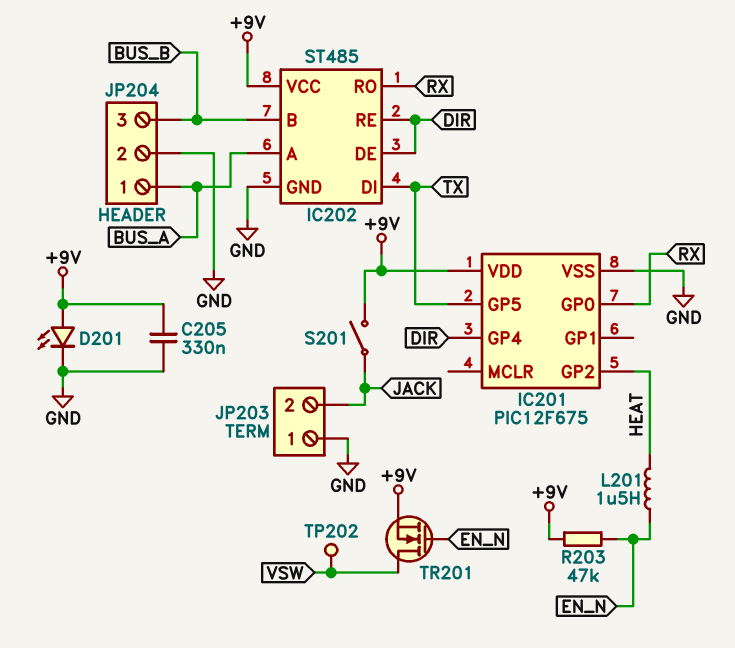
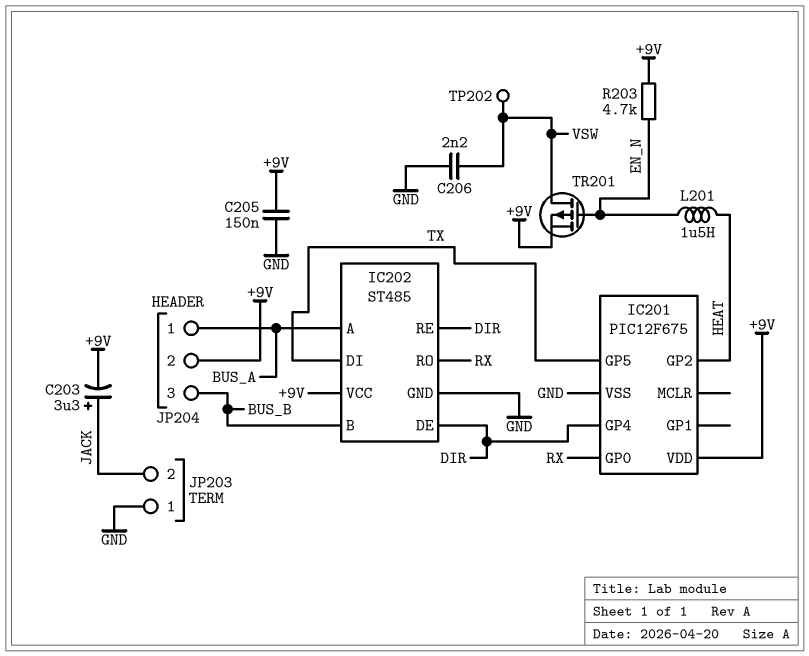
C203: none -> 3.3uF (plus JACK, minus +9V)
C205: 330nF (+9V, GND) -> 150nF (+9V, GND)
C206: none -> 2.2nF (GND, VSW)
D201: LED (A +9V, K GND) -> none
JP204 pin 2: GND -> +9V
R203: 47k (+9V, EN_N) -> 4.7k (+9V, EN_N)
S201: switch (+9V, JACK) -> none
TR201: NMOS (G EN_N, D VSW, S +9V) -> PMOS (G EN_N, D VSW, S +9V)

